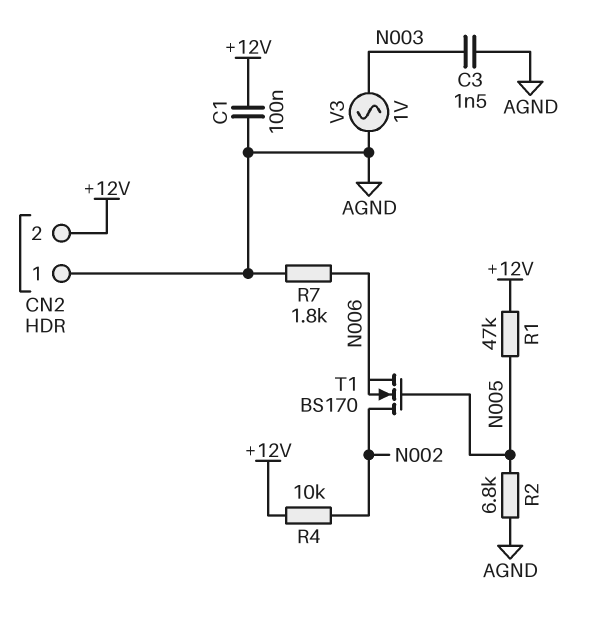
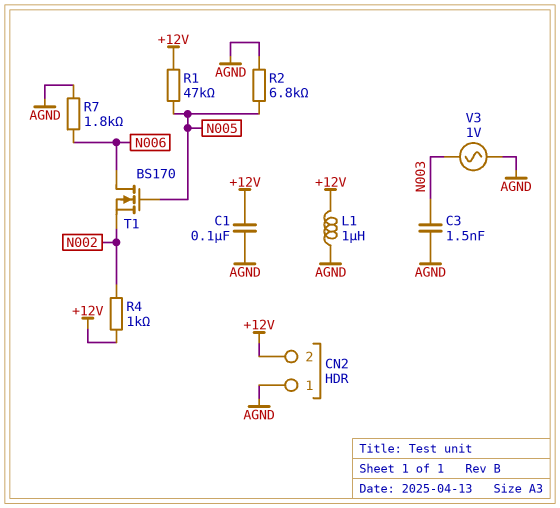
L1: none -> 1uH (+12V, AGND)
R4: 10k (+12V, N002) -> 1k (+12V, N002)
T1: NMOS BS170 (G N005, D N002, S N006) -> NMOS BS170 (G N005, D N006, S N002)

